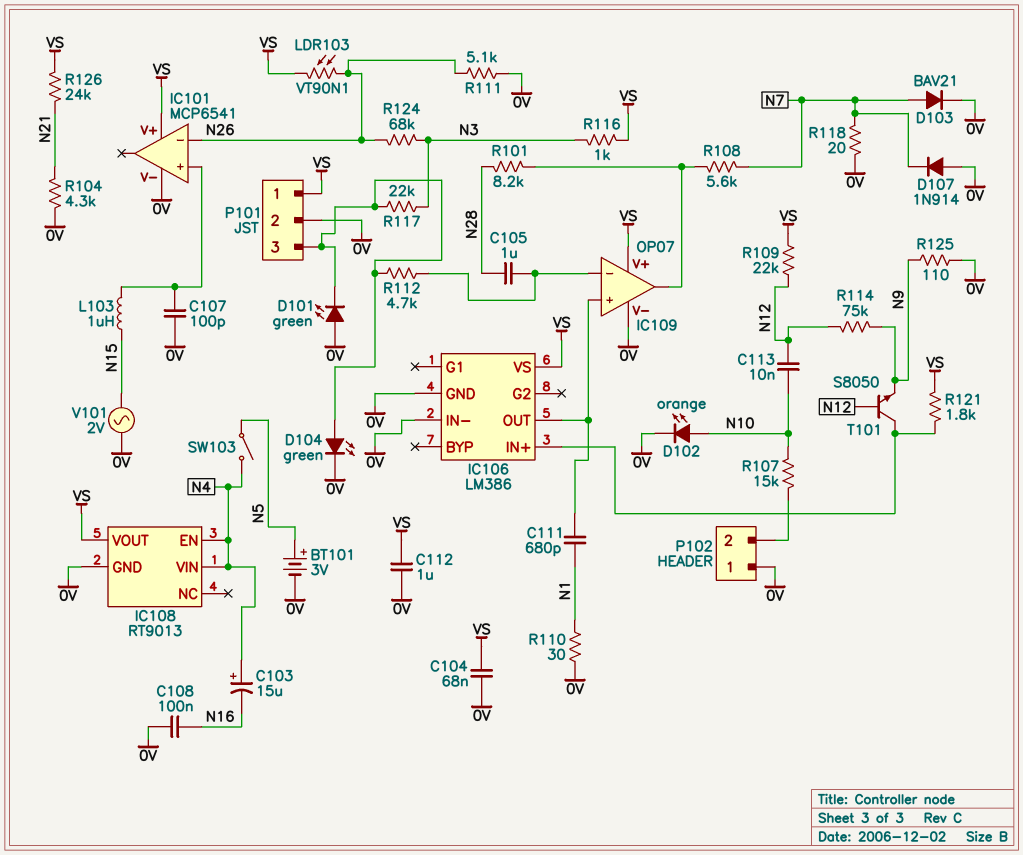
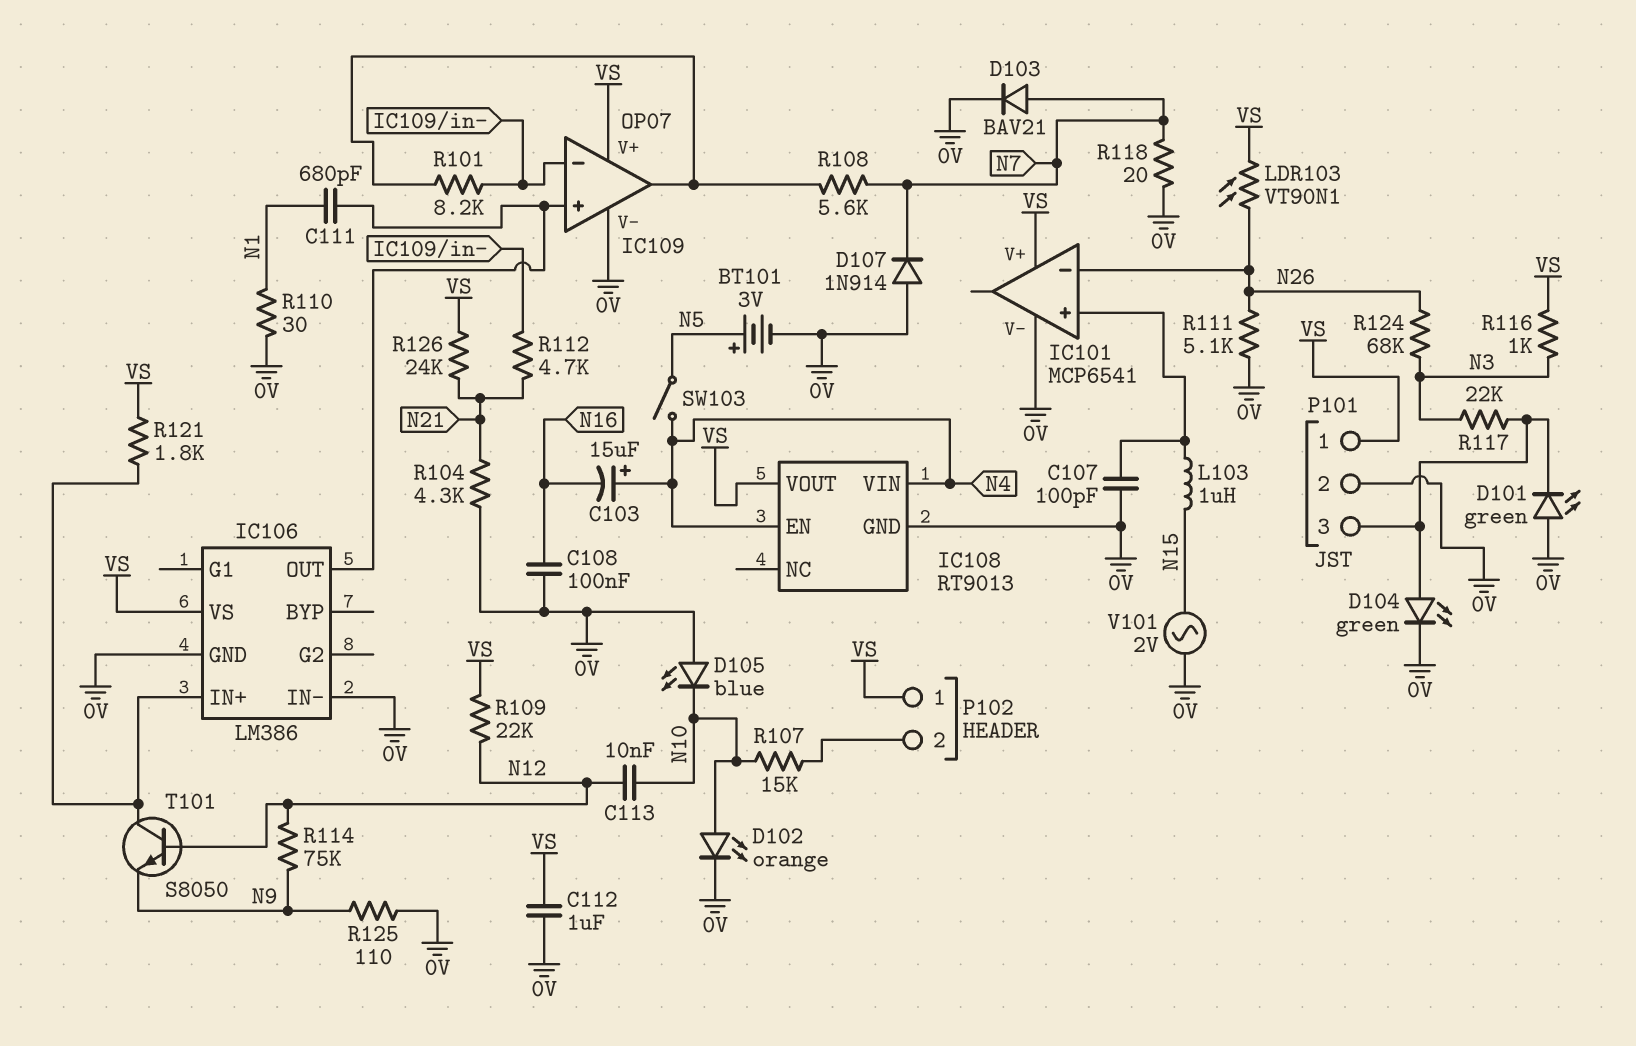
C104: 68nF (0V, VS) -> none
C105: 1uF (IC109/in-, N28) -> none
D105: none -> LED blue (A 0V, K N10)
P102 pin 1: 0V -> VS
R101: 8.2k (IC109/out, N28) -> 8.2k (IC109/in-, IC109/out)
R112: 4.7k (IC109/in-, P101/3) -> 4.7k (IC109/in-, N21)

